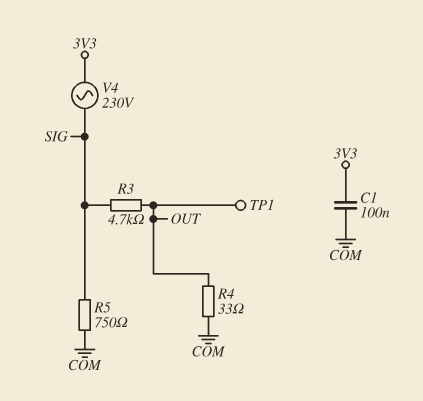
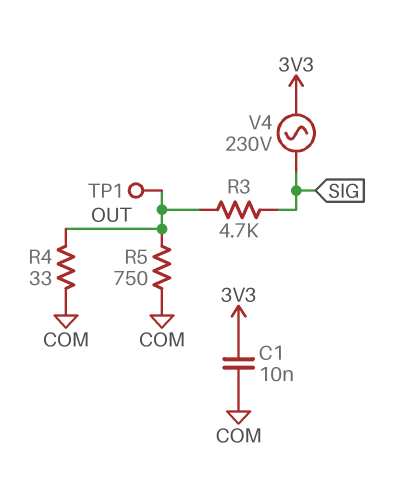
C1: 100nF (3V3, COM) -> 10nF (3V3, COM)
R5: 750 (COM, SIG) -> 750 (COM, OUT)

